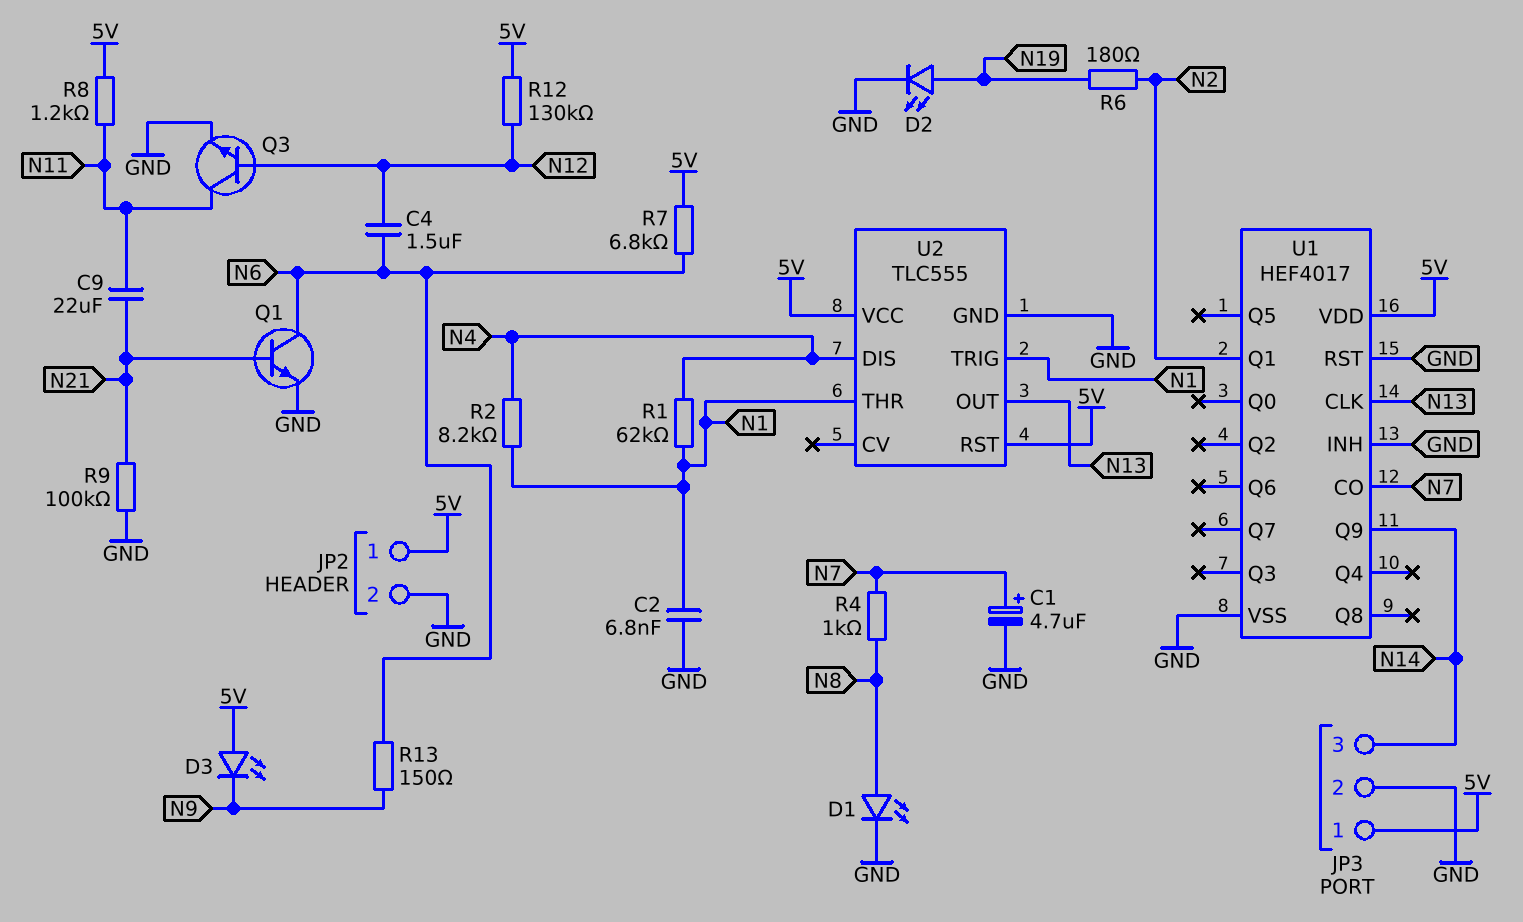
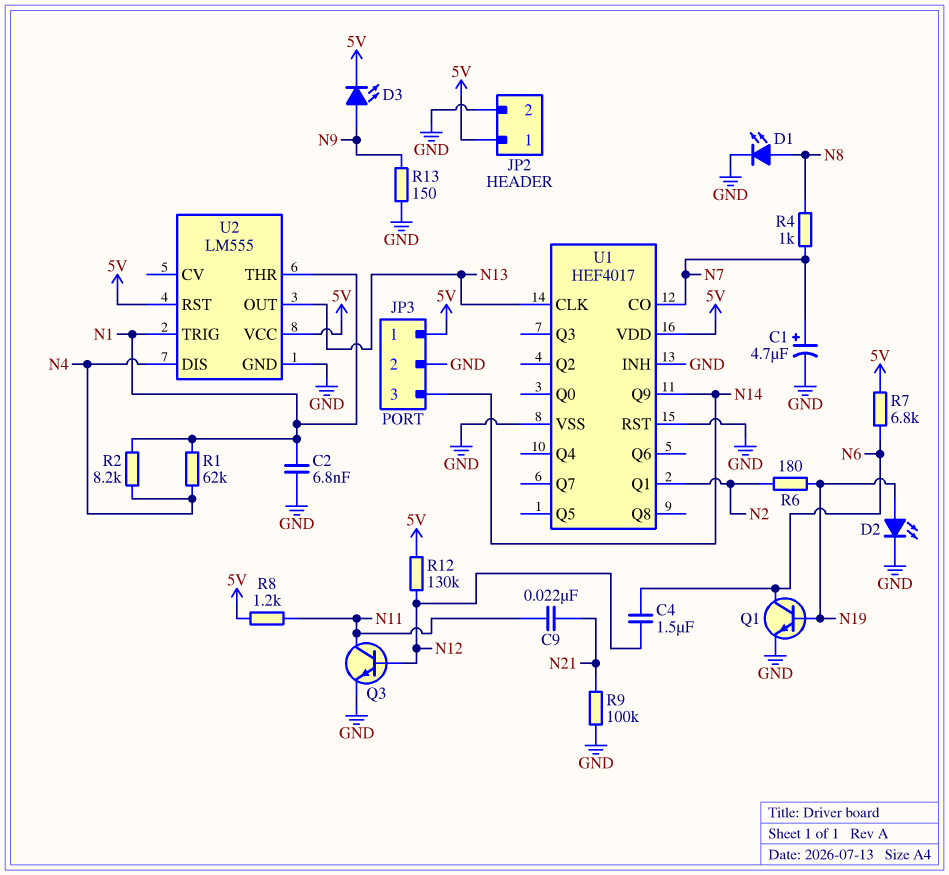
C9: 22uF (N11, N21) -> 22nF (N11, N21)
D3: LED (A 5V, K N9) -> LED (A N9, K 5V)
Q1: NPN (B N21, C N6, E GND) -> NPN (B N19, C N6, E GND)
R13: 150 (N6, N9) -> 150 (GND, N9)
U2: TLC555 -> LM555

